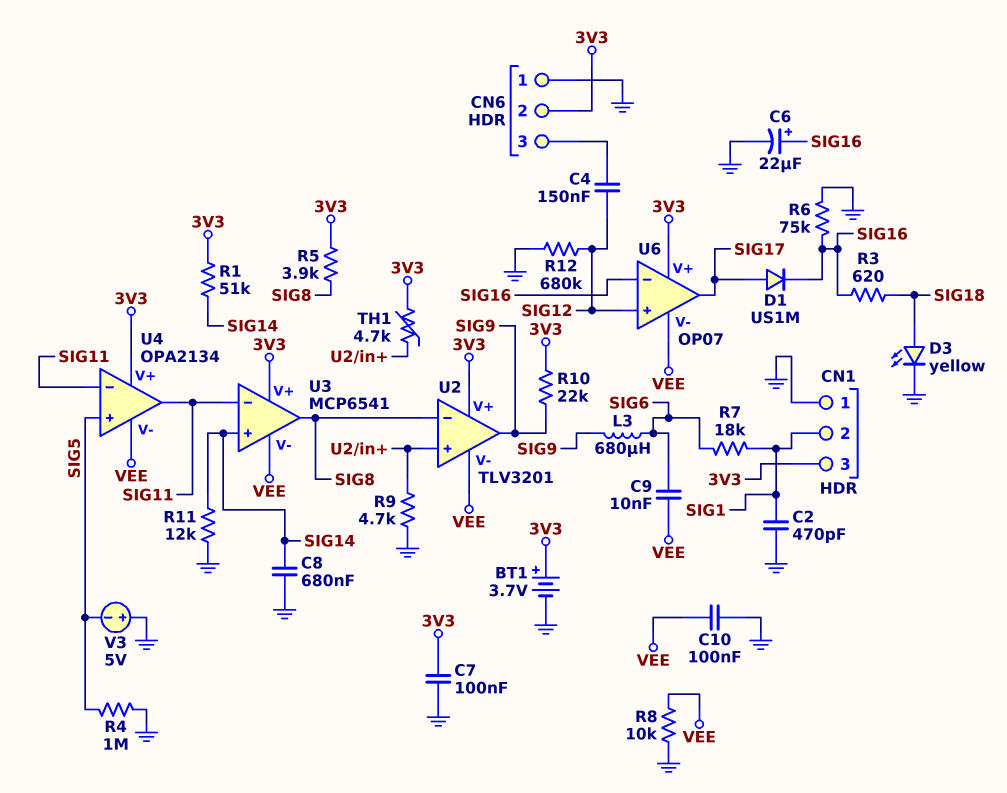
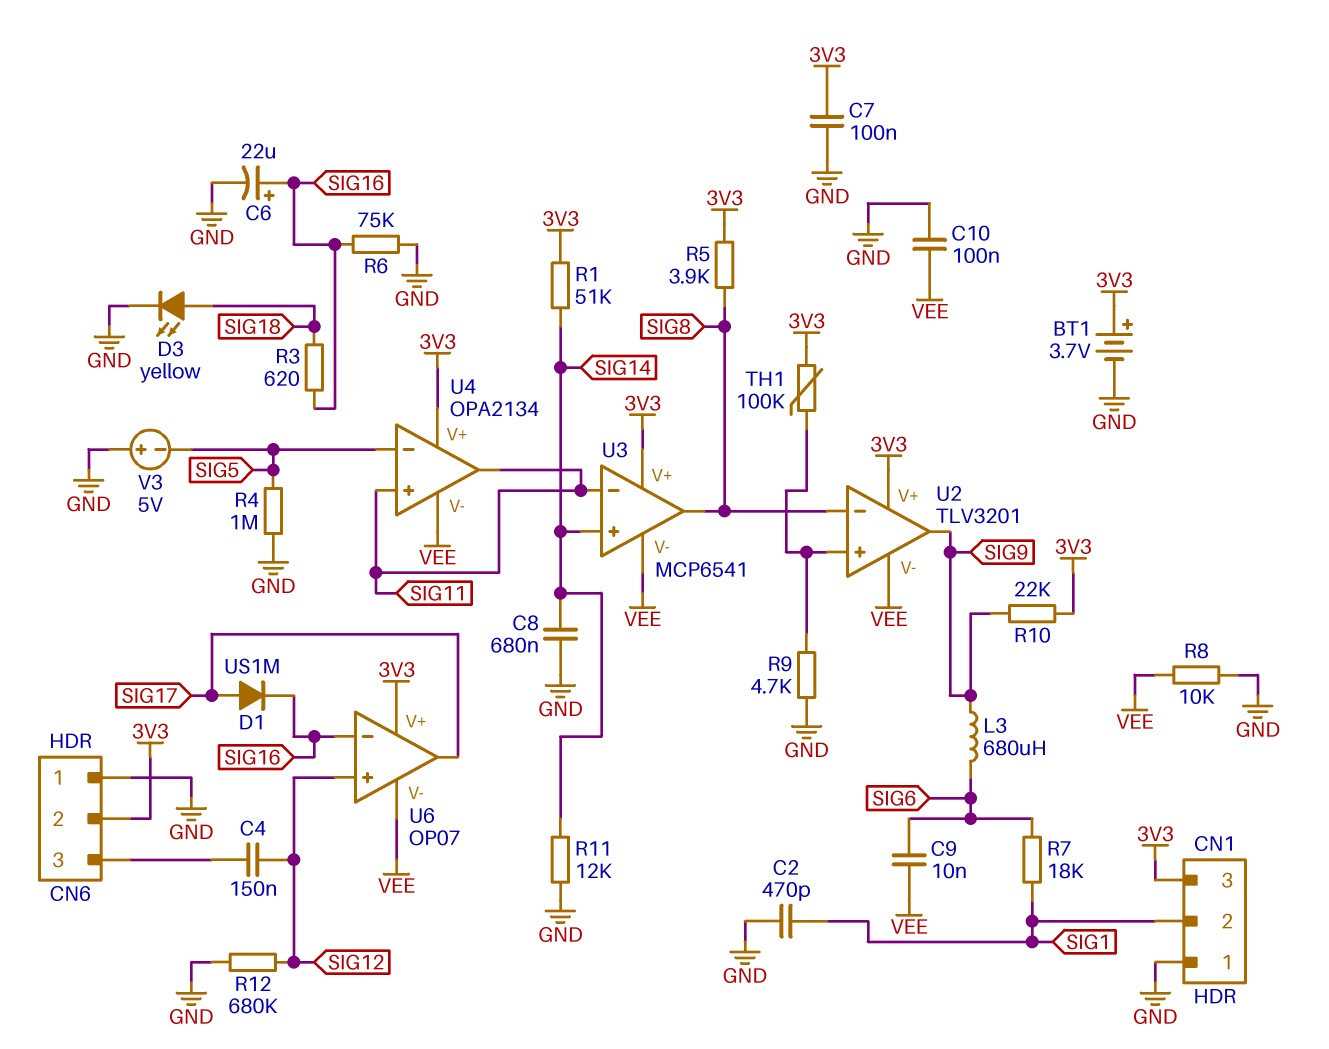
TH1: 4.7k (3V3, U2/in+) -> 100k (3V3, U2/in+)
U4 pin in+: SIG5 -> SIG11
U4 pin in-: SIG11 -> SIG5

